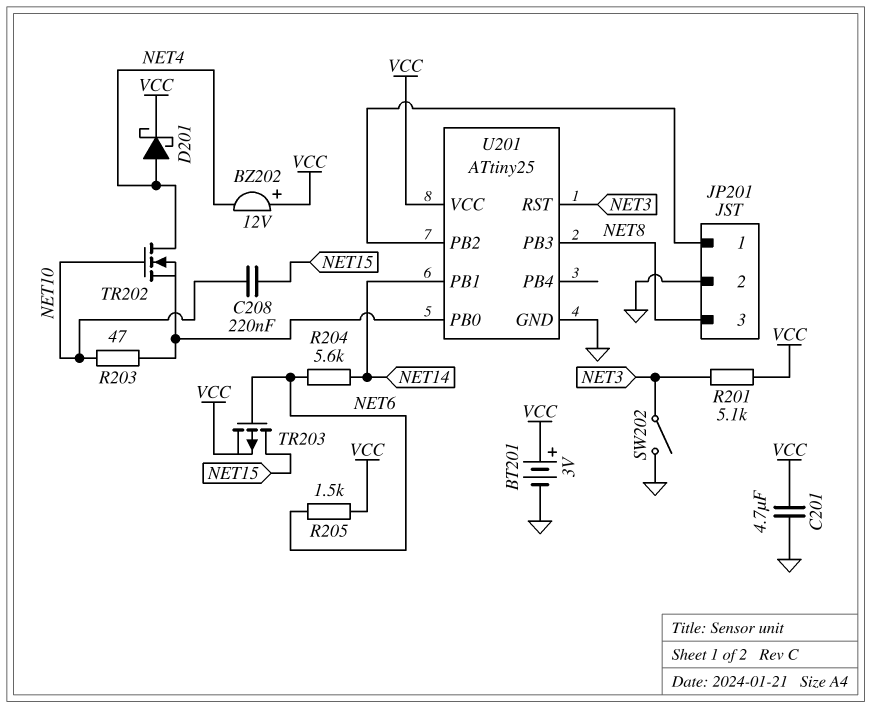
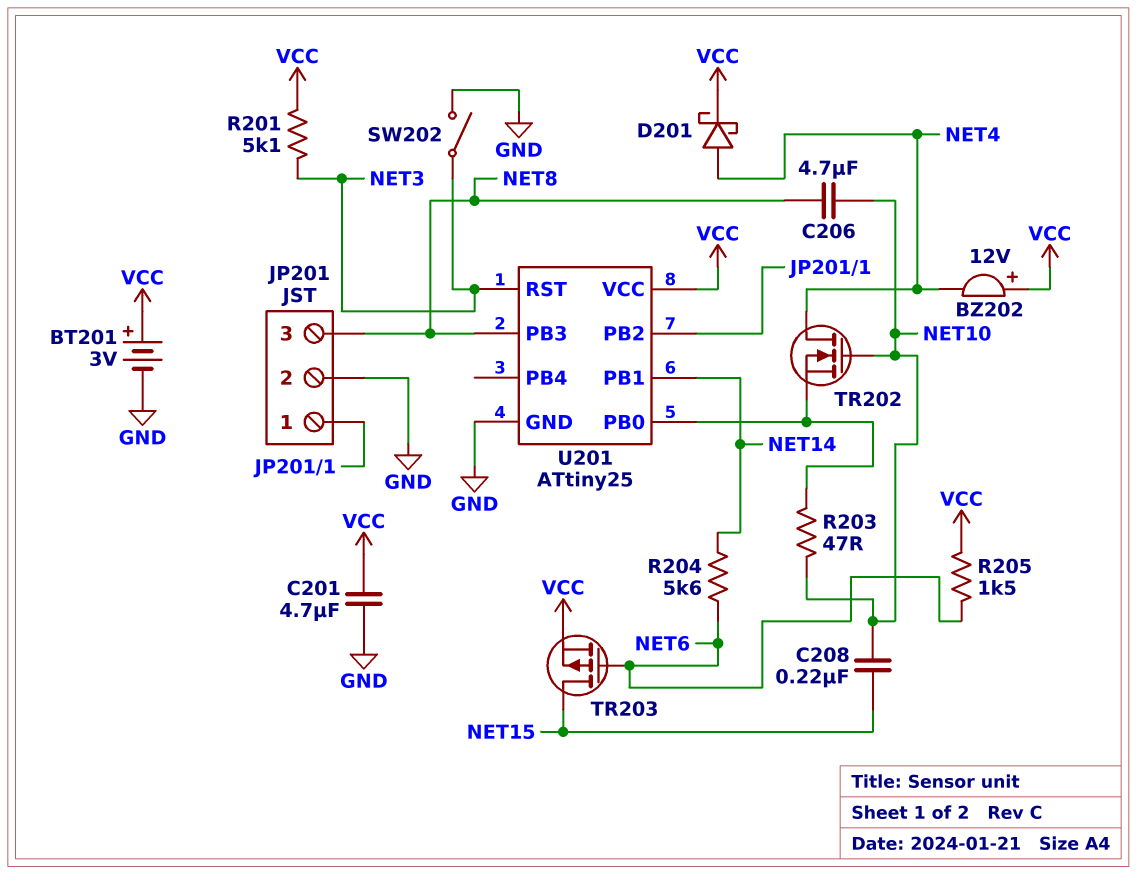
C206: none -> 4.7uF (NET8, NET10)

